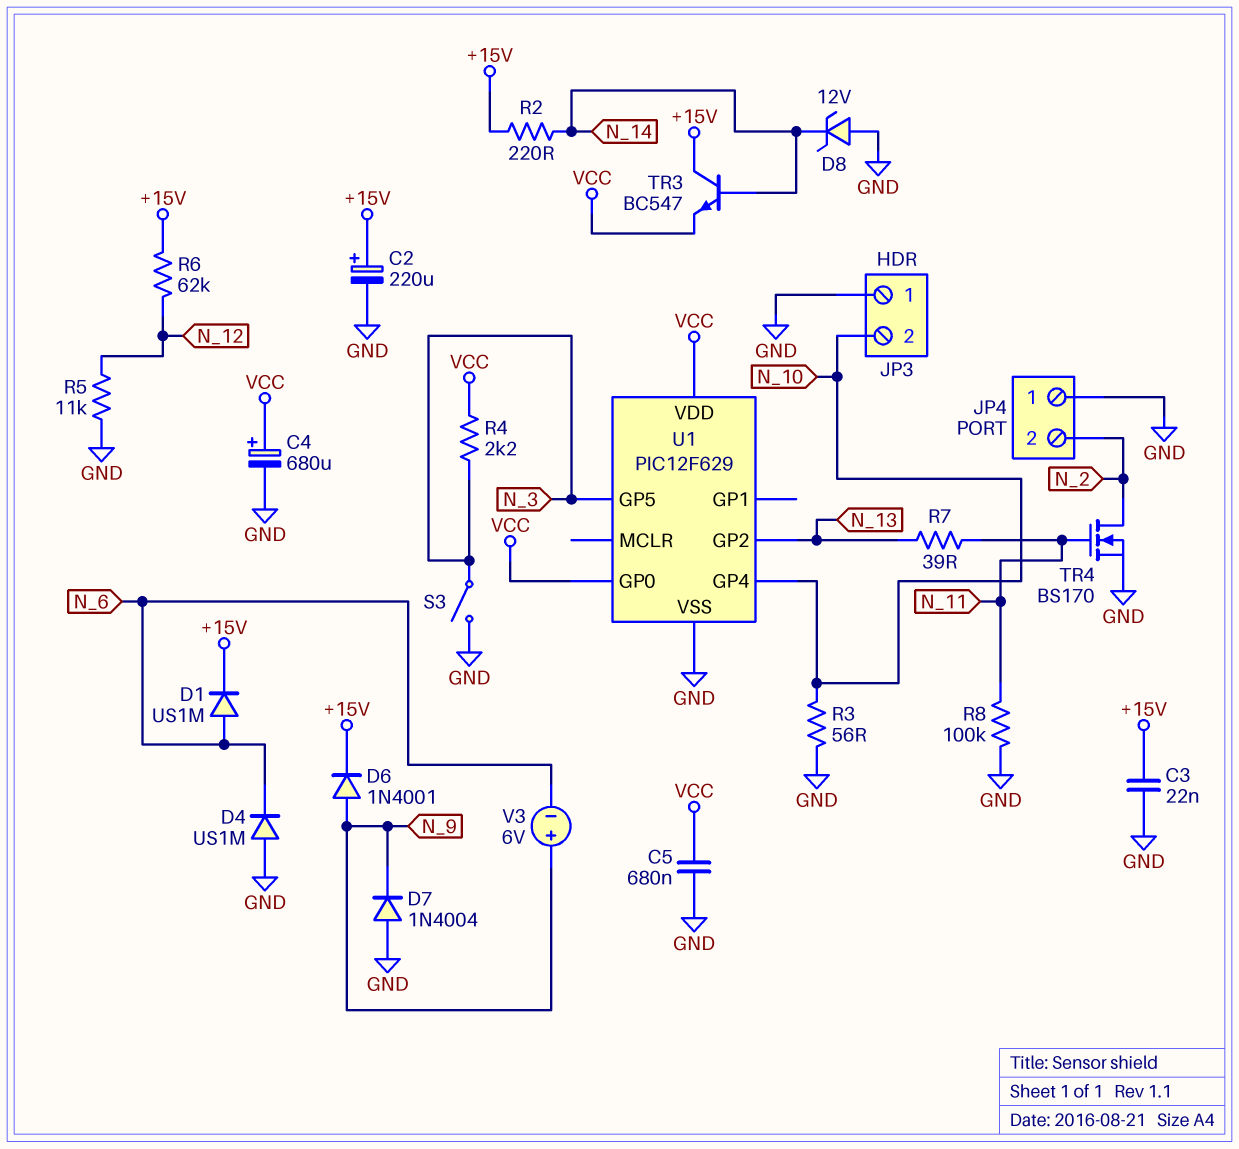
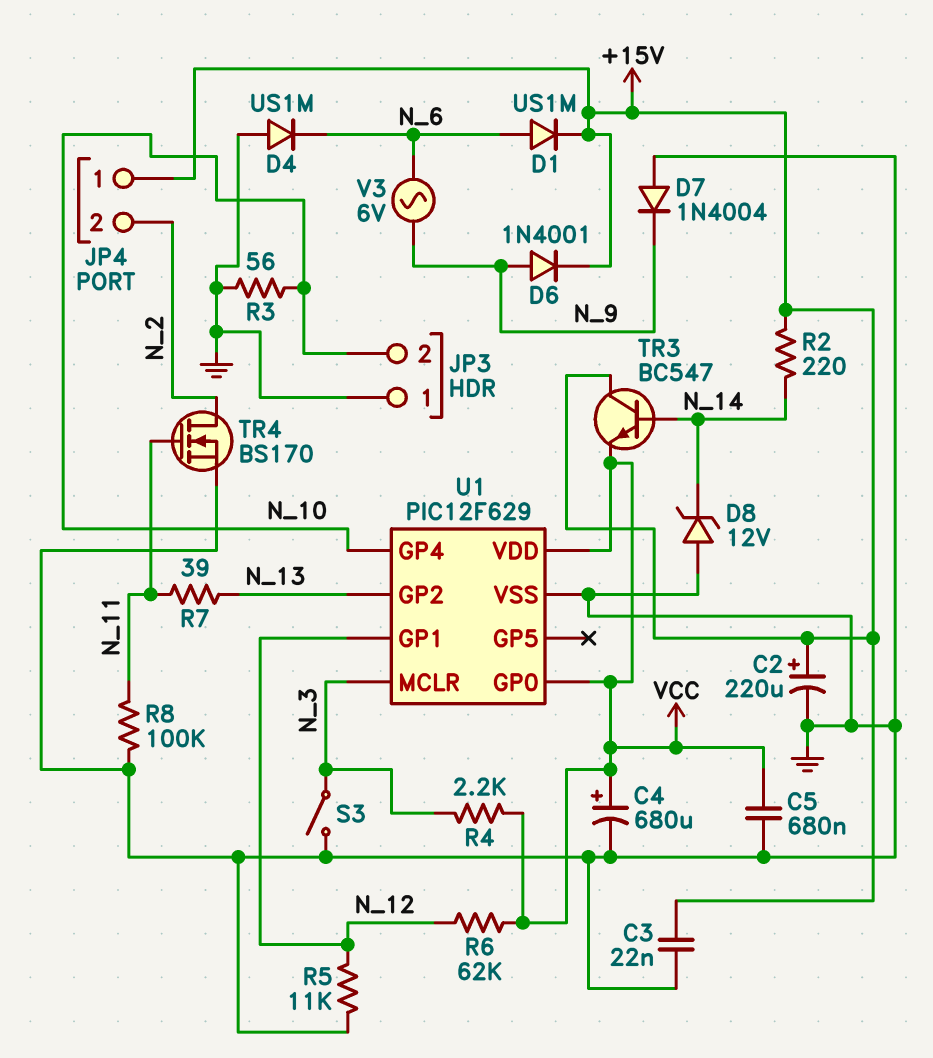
JP4 pin 1: GND -> +15V
R6: 62k (+15V, N_12) -> 62k (N_12, VCC)
U1 pin GP1: none -> N_12
U1 pin GP5: N_3 -> none
U1 pin MCLR: none -> N_3
V3: 6V (plus N_9, minus N_6) -> AC 6V (N_6, N_9)

